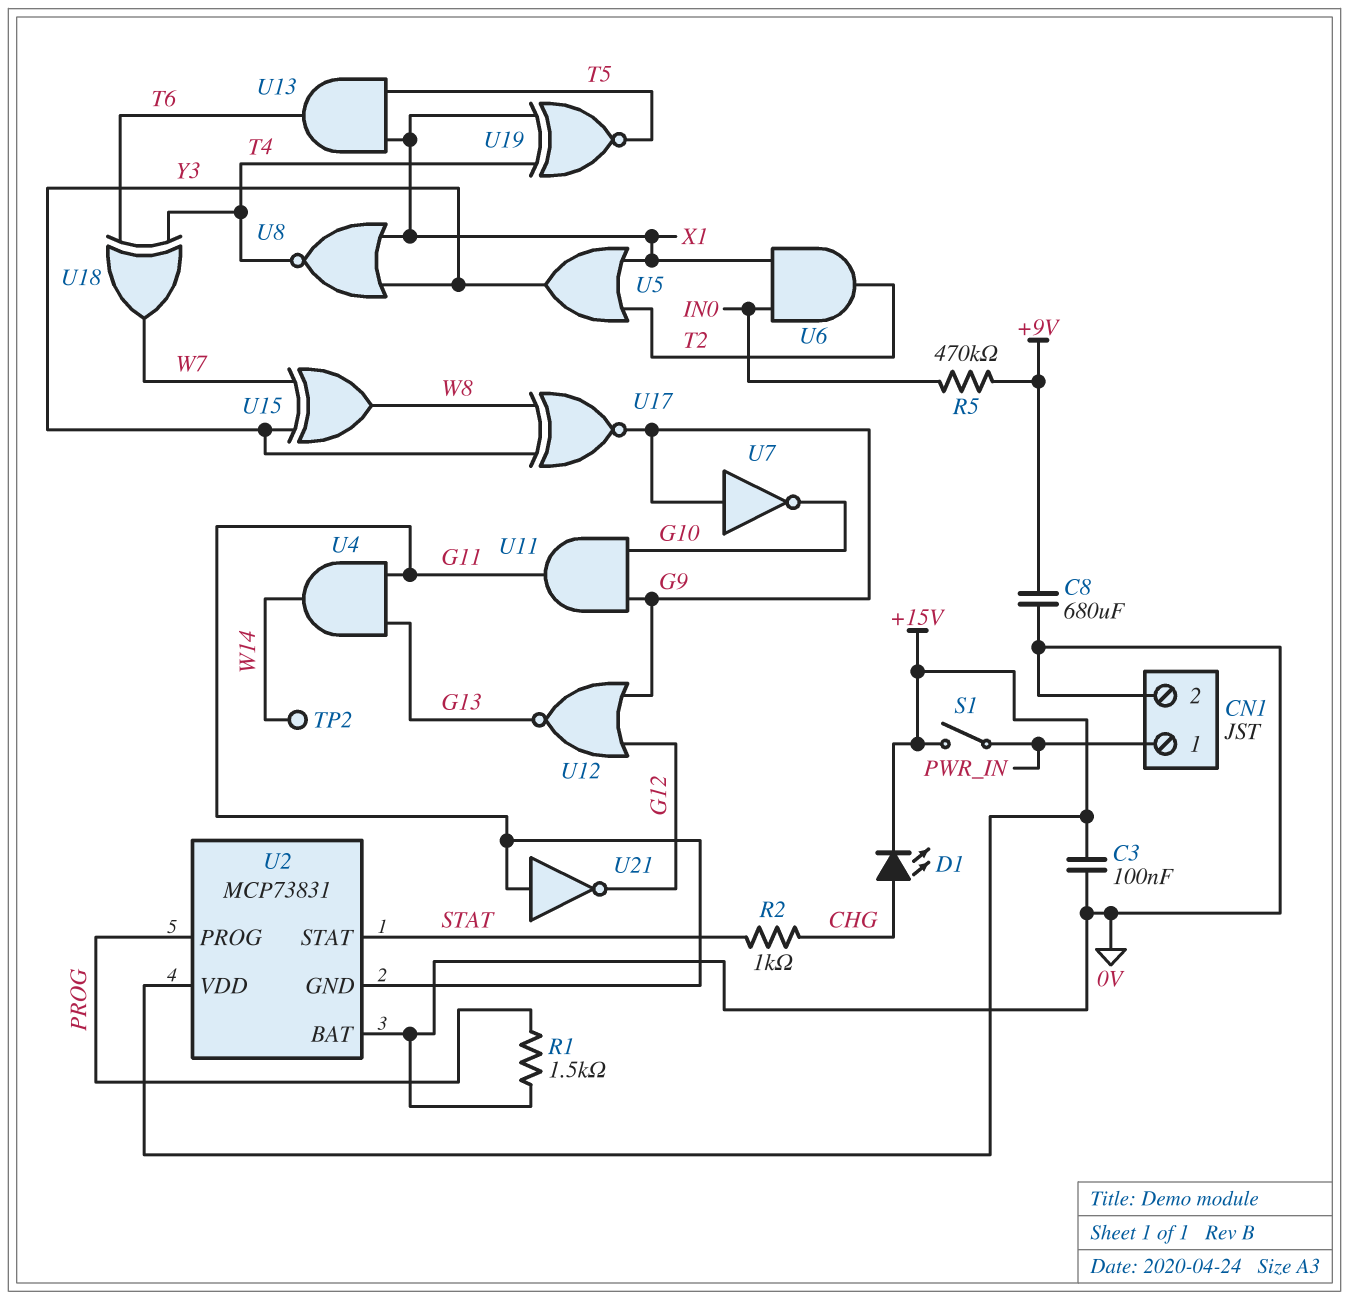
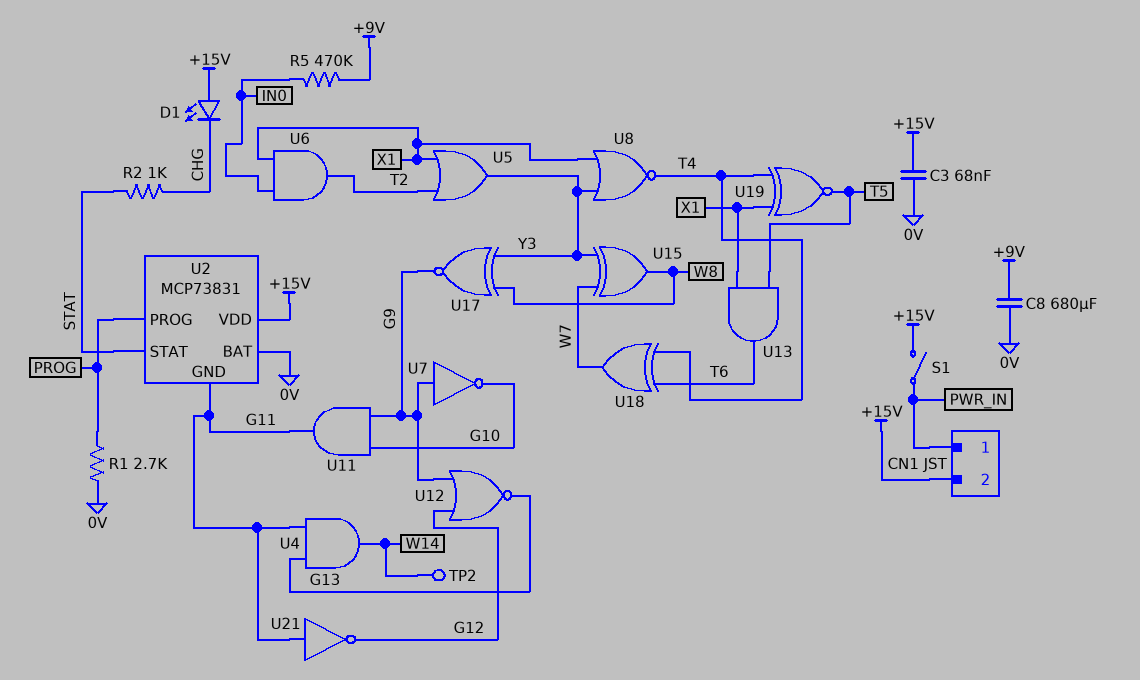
C3: 100nF (+15V, 0V) -> 68nF (+15V, 0V)
CN1 pin 2: 0V -> +15V
D1: LED (A CHG, K +15V) -> LED (A +15V, K CHG)
R1: 1.5k (0V, PROG) -> 2.7k (0V, PROG)

